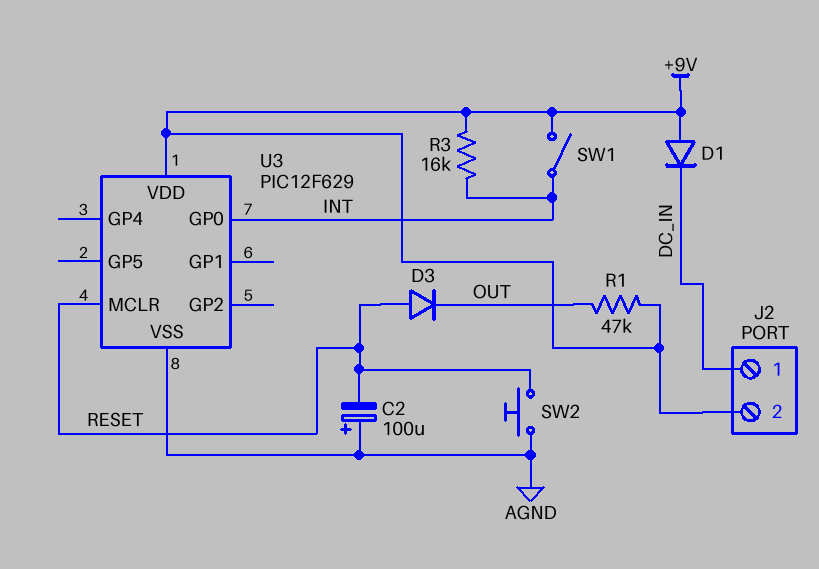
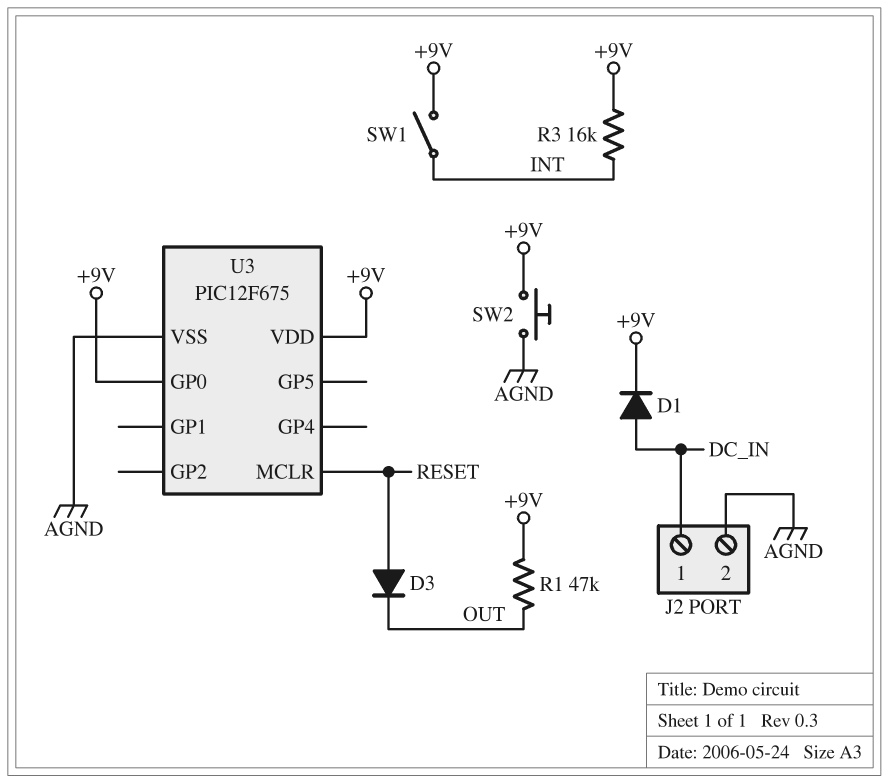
C2: 100uF (plus AGND, minus RESET) -> none
D1: diode (A +9V, K DC_IN) -> diode (A DC_IN, K +9V)
J2 pin 2: +9V -> AGND
SW2: button (AGND, RESET) -> button (+9V, AGND)
U3: PIC12F629 -> PIC12F675
U3 pin GP0: INT -> +9V

